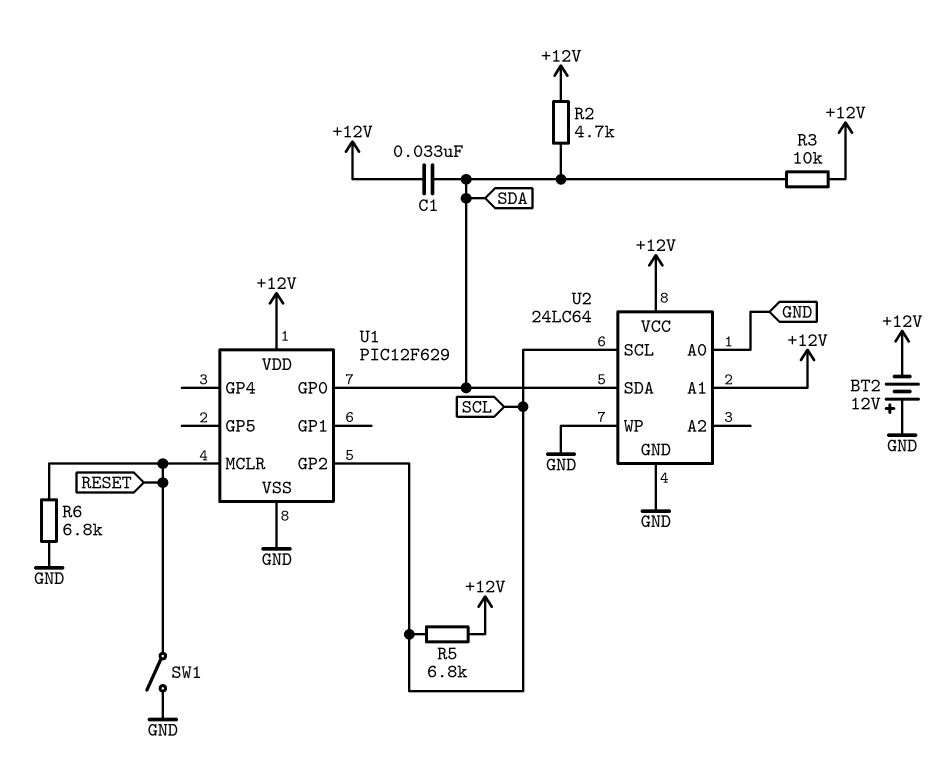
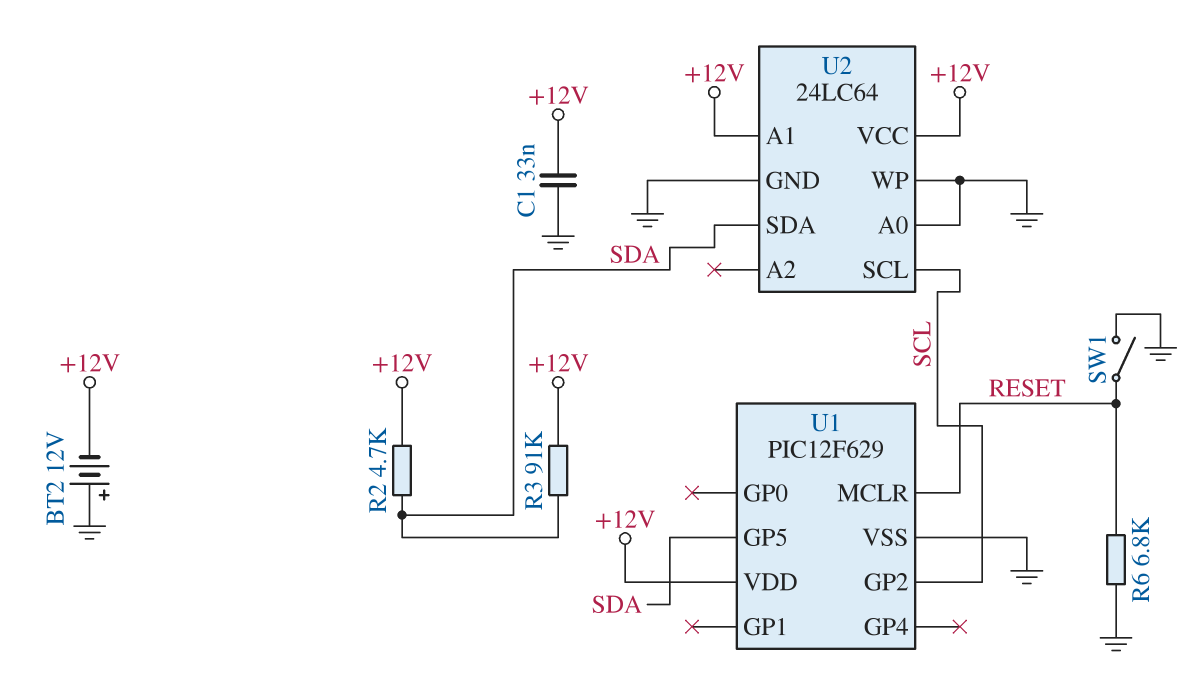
C1: 33nF (+12V, SDA) -> 33nF (+12V, GND)
R3: 10k (+12V, SDA) -> 91k (+12V, SDA)
R5: 6.8k (+12V, SCL) -> none
U1 pin GP0: SDA -> none
U1 pin GP5: none -> SDA

